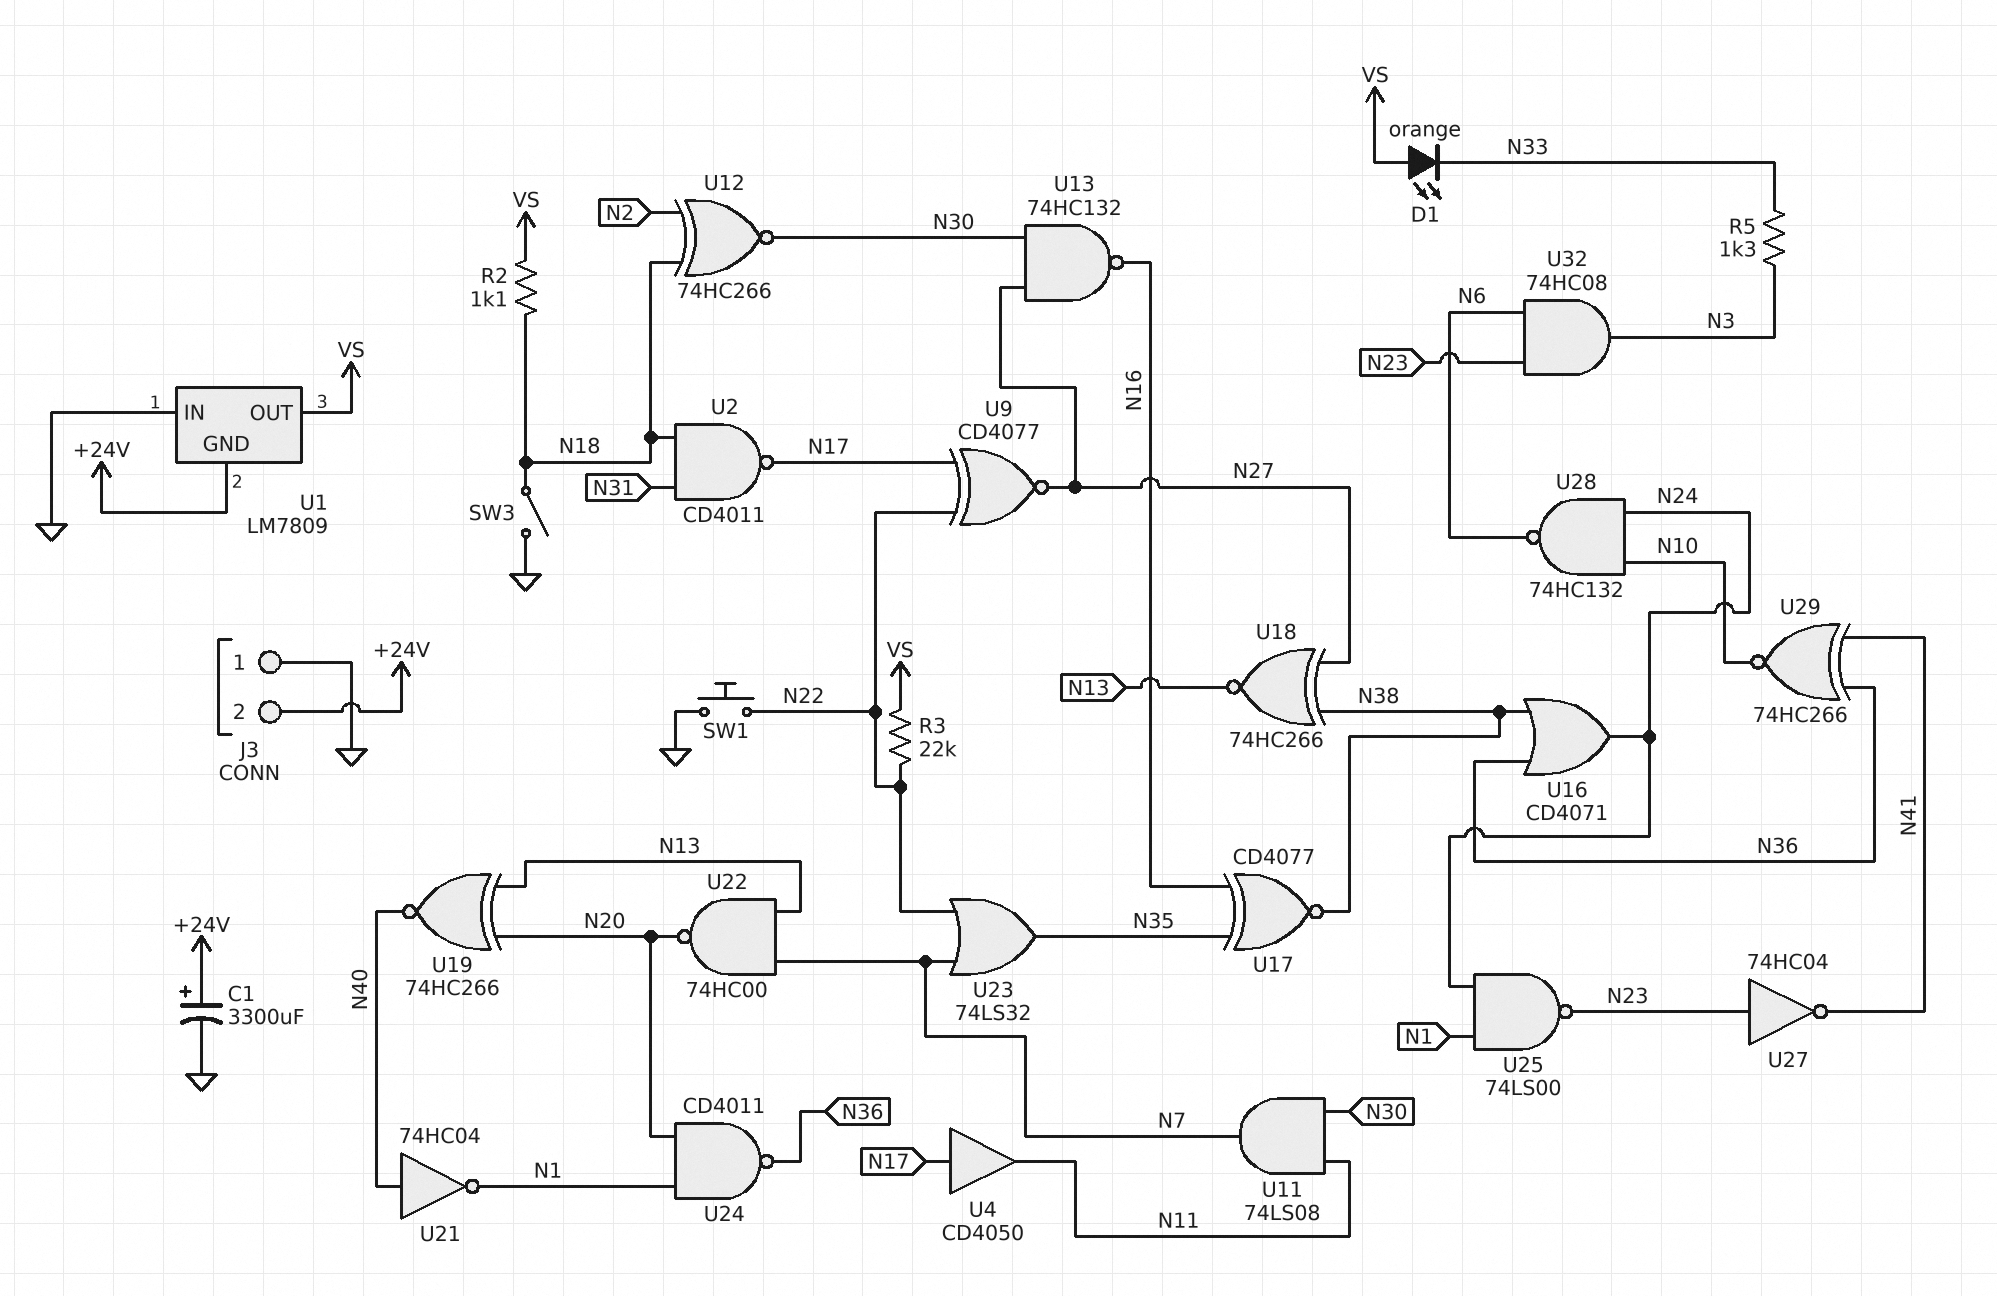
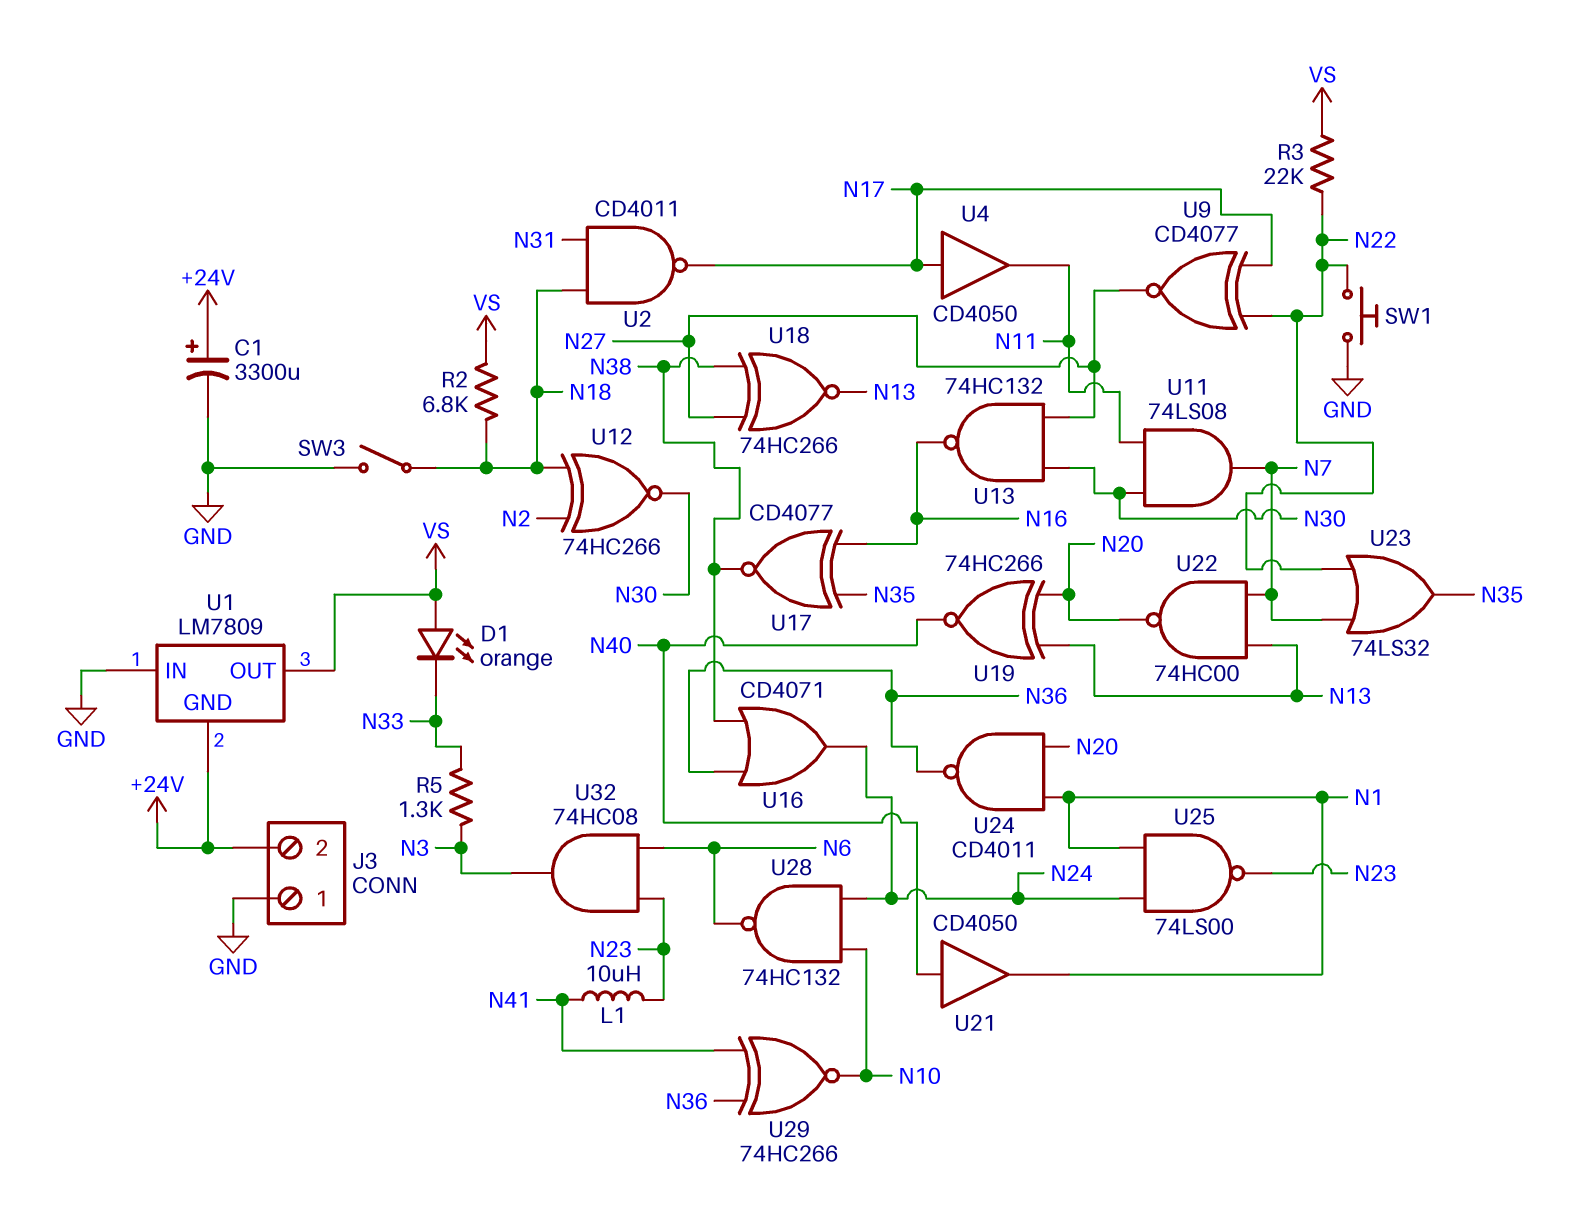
L1: none -> 10uH (N23, N41)
R2: 1.1k (N18, VS) -> 6.8k (N18, VS)
U21: NOT 74HC04 (in N40, out N1) -> buffer CD4050 (in N40, out N1)
U27: NOT 74HC04 (in N23, out N41) -> none

